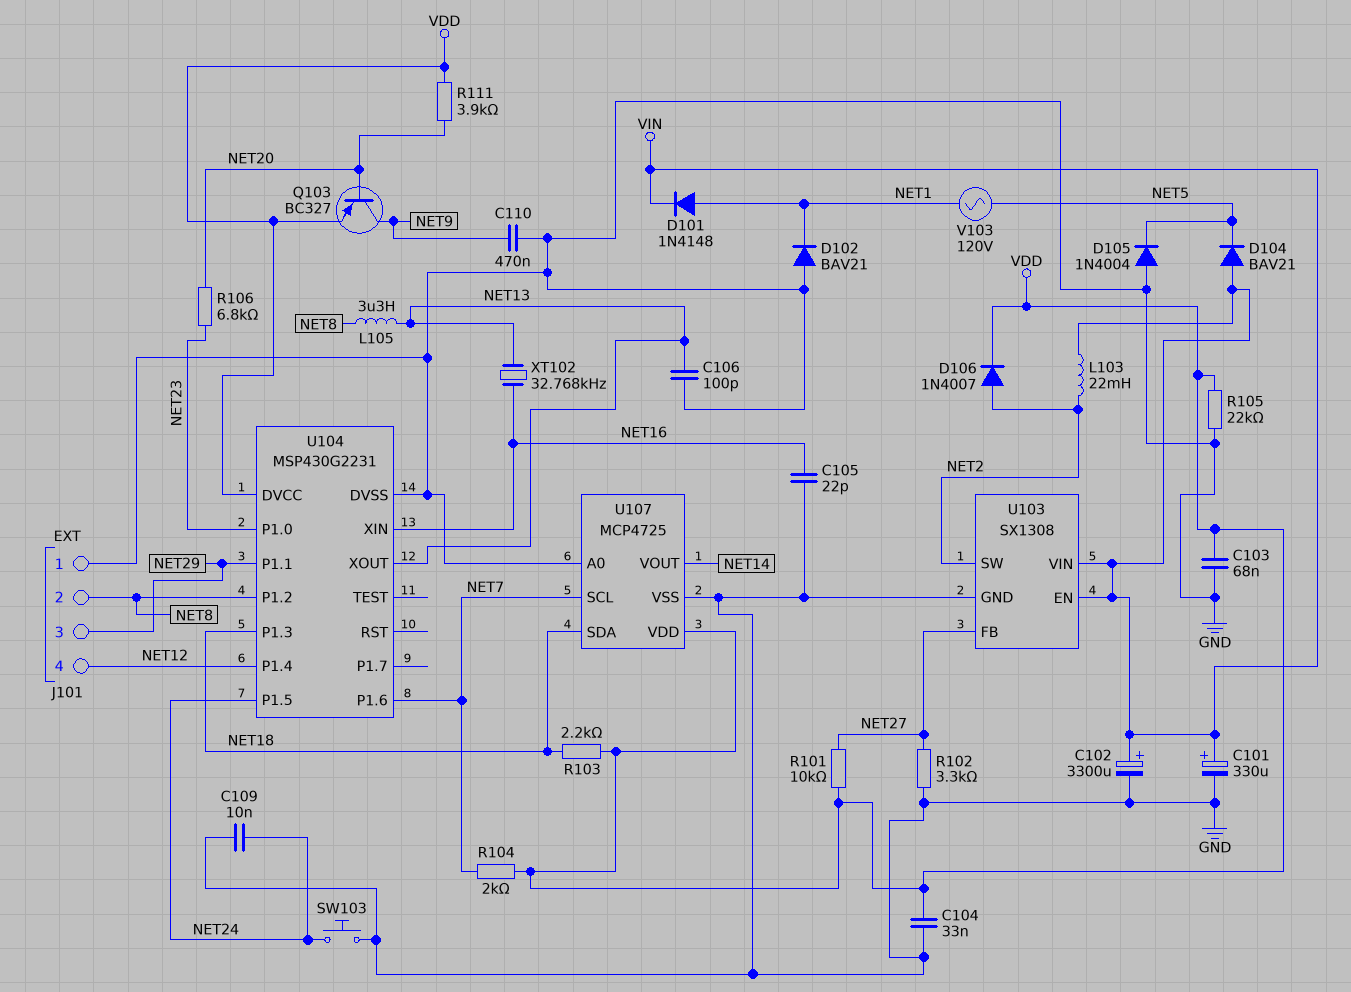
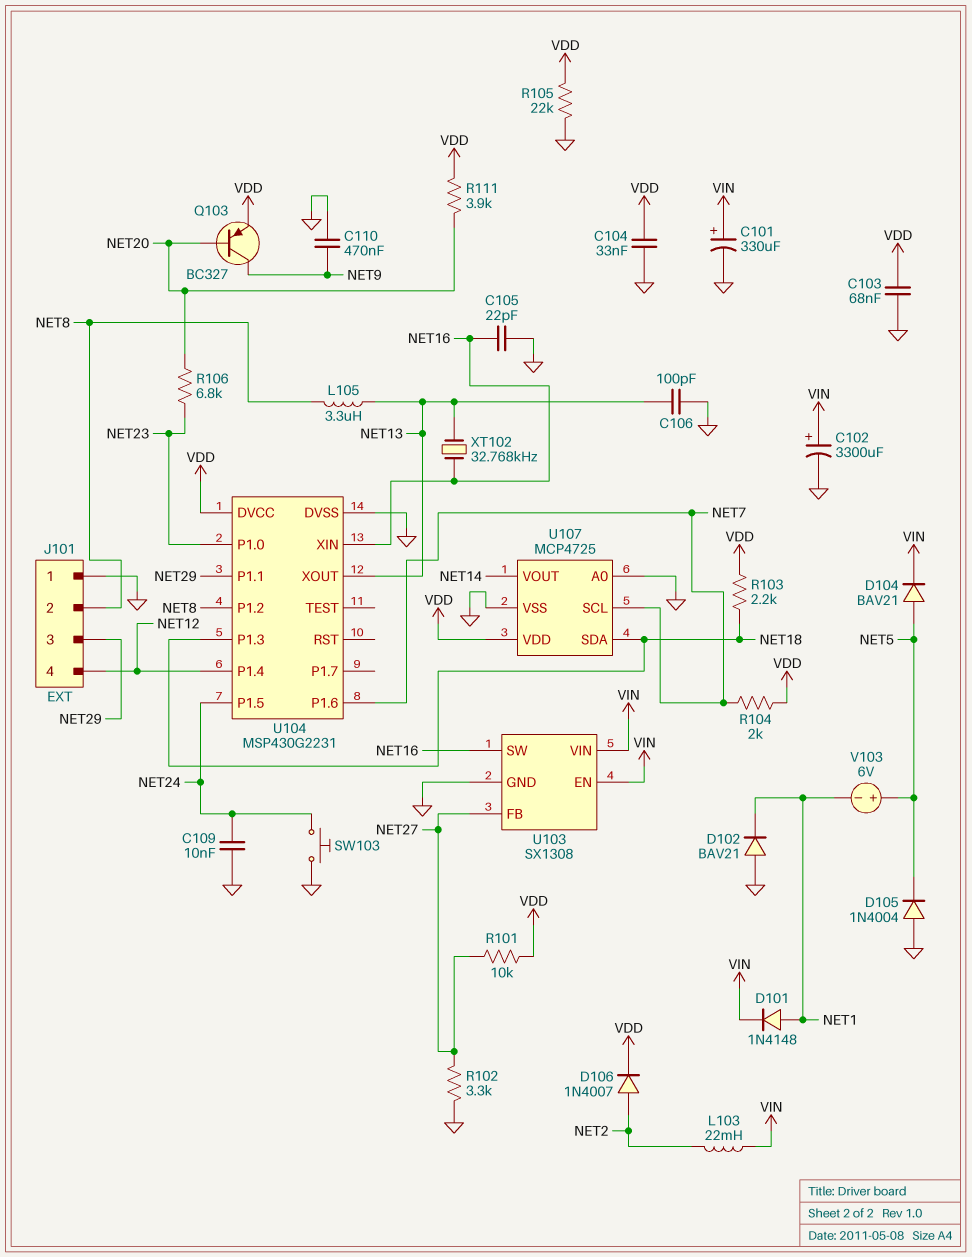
D104: diode BAV21 (A VIN, K NET5) -> diode BAV21 (A NET5, K VIN)
U103 pin SW: NET2 -> NET16
V103: AC 120V (NET1, NET5) -> 6V (plus NET5, minus NET1)

